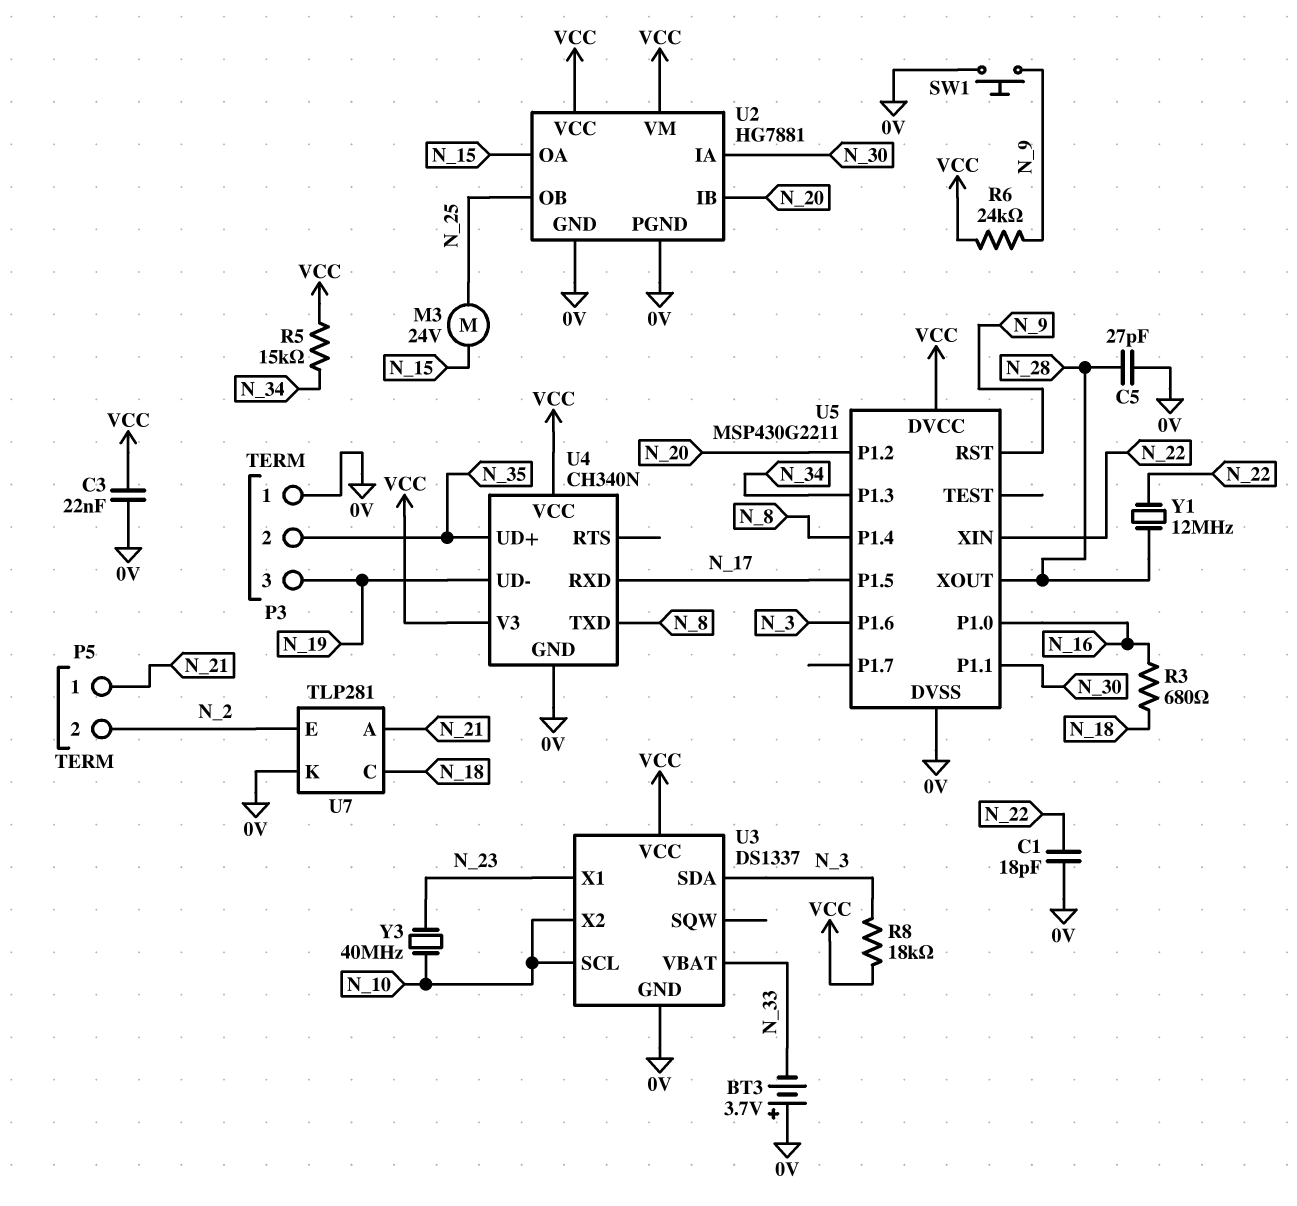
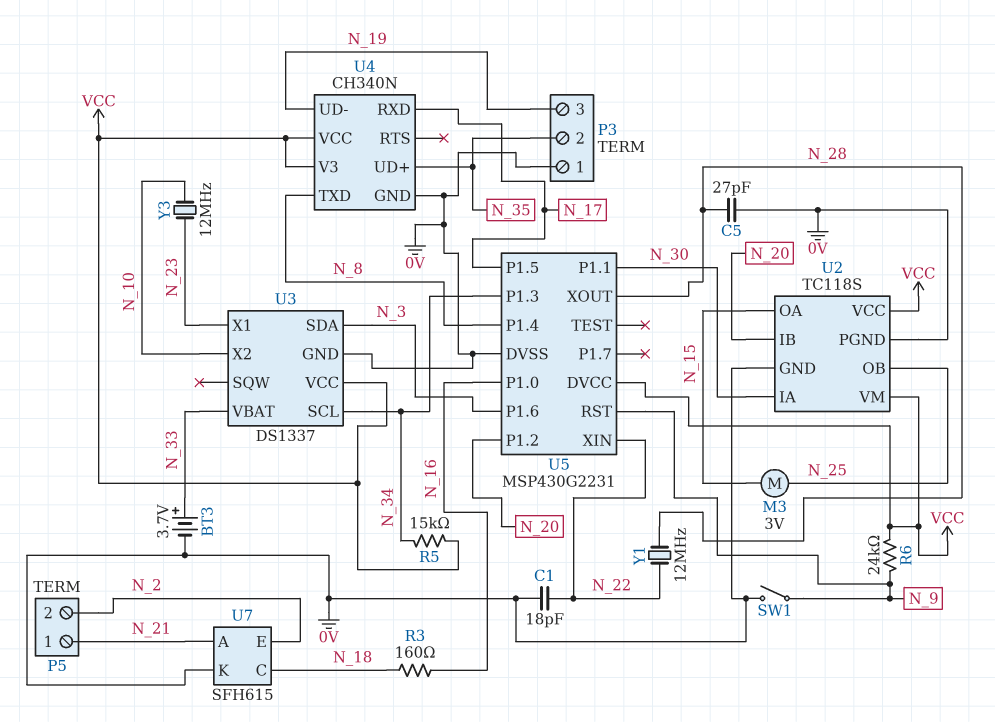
BT3: 3.7V (plus 0V, minus N_33) -> 3.7V (plus N_33, minus 0V)
C3: 22nF (0V, VCC) -> none
M3: motor 24V (N_15, N_25) -> motor 3V (N_15, N_25)
R3: 680 (N_16, N_18) -> 160 (N_16, N_18)
R8: 18k (N_3, VCC) -> none
SW1: button (0V, N_9) -> switch (0V, N_9)
U2: HG7881 -> TC118S
U3 pin SCL: N_10 -> N_34
U5: MSP430G2211 -> MSP430G2231
U7: TLP281 -> SFH615
Y3: 40MHz (N_10, N_23) -> 12MHz (N_10, N_23)

